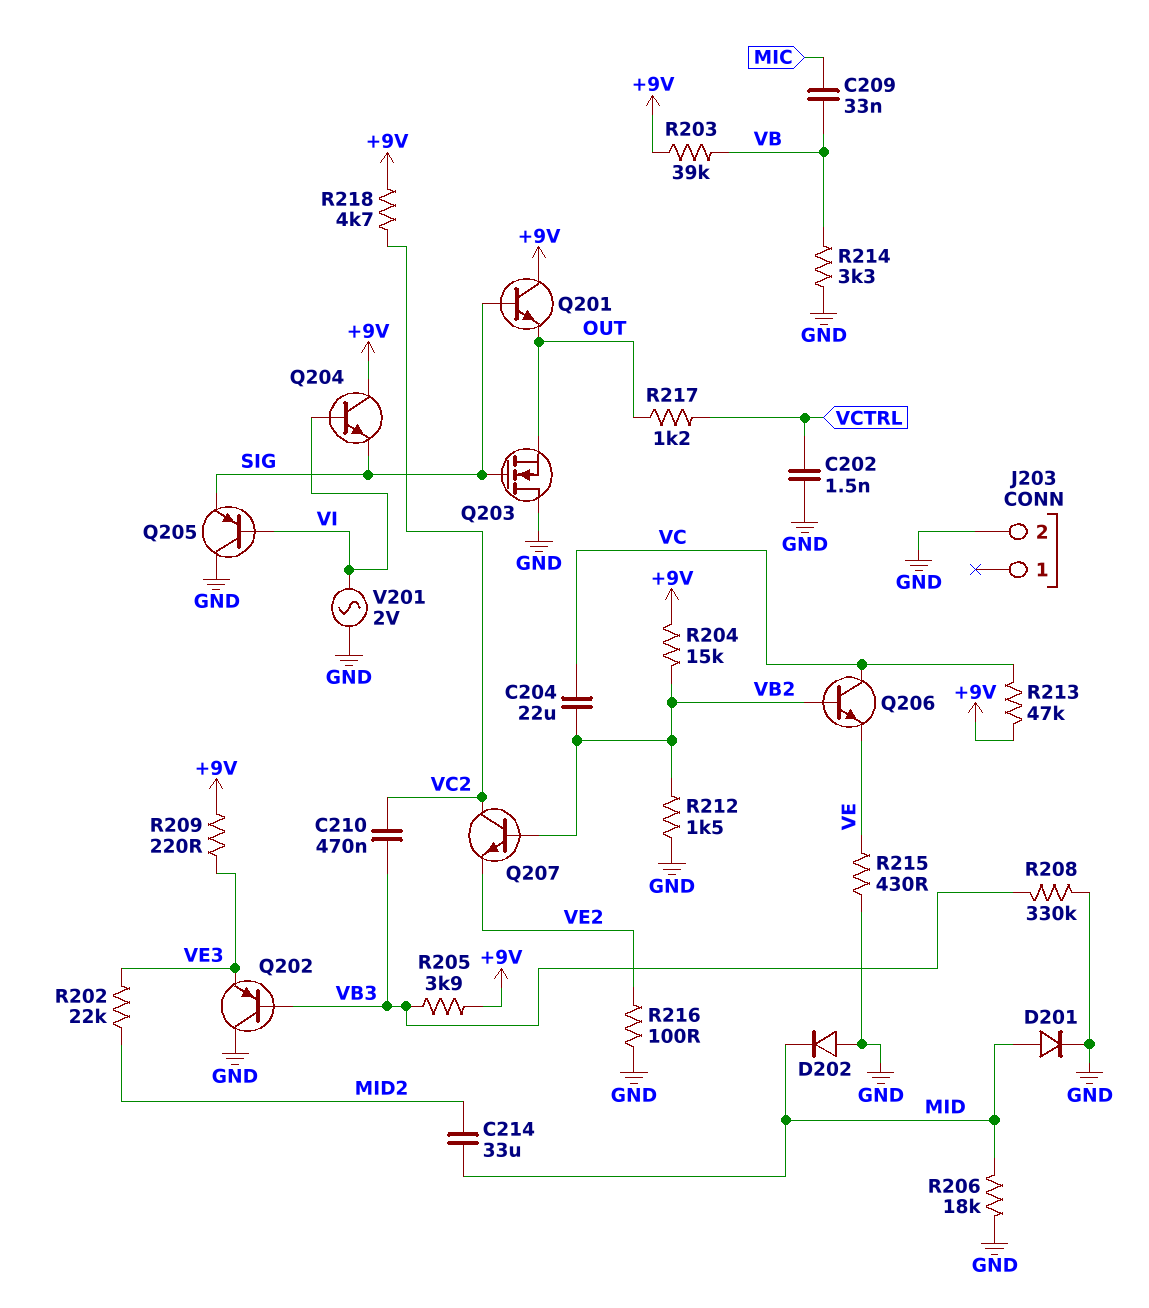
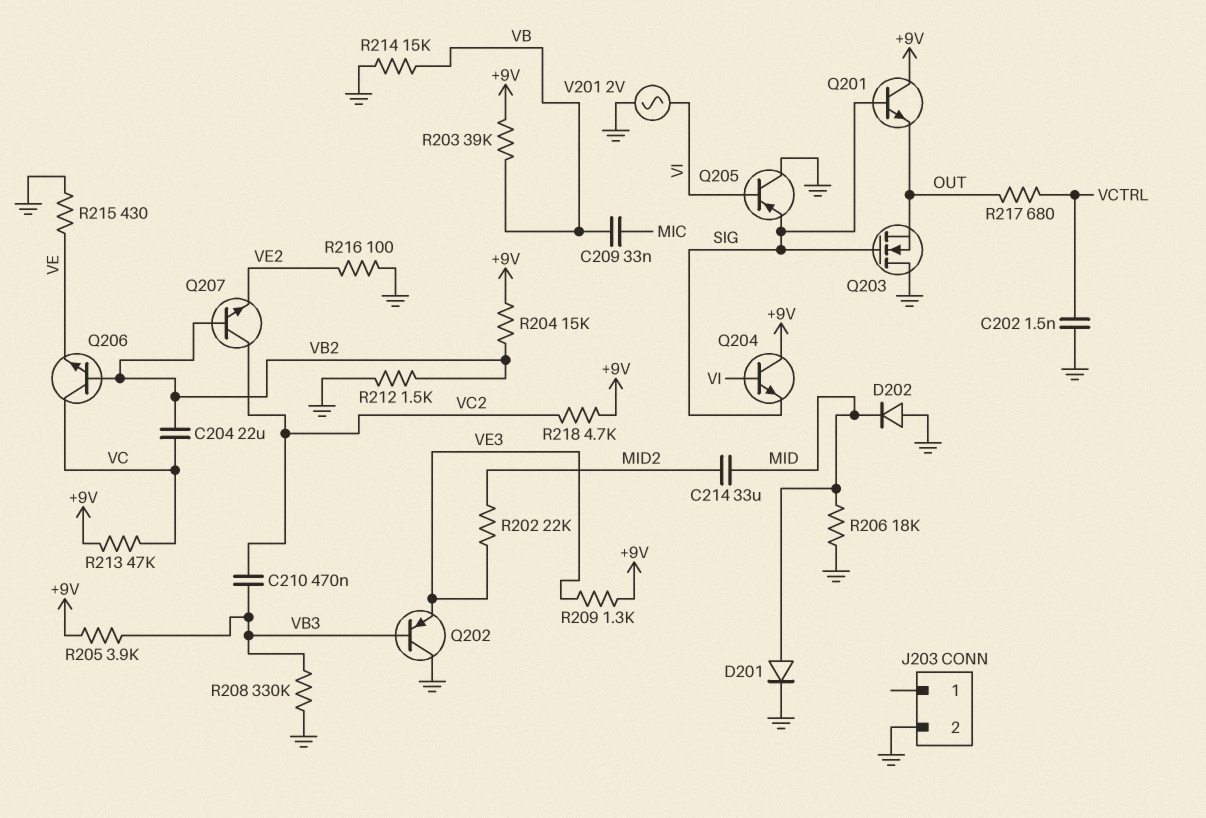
R209: 220 (+9V, VE3) -> 1.3k (+9V, VE3)
R214: 3.3k (GND, VB) -> 15k (GND, VB)
R217: 1.2k (OUT, VCTRL) -> 680 (OUT, VCTRL)

